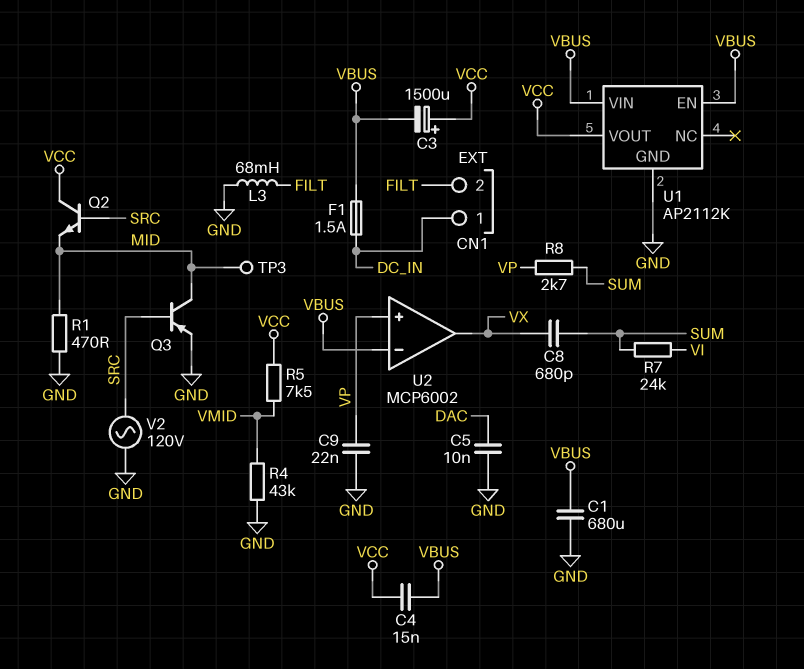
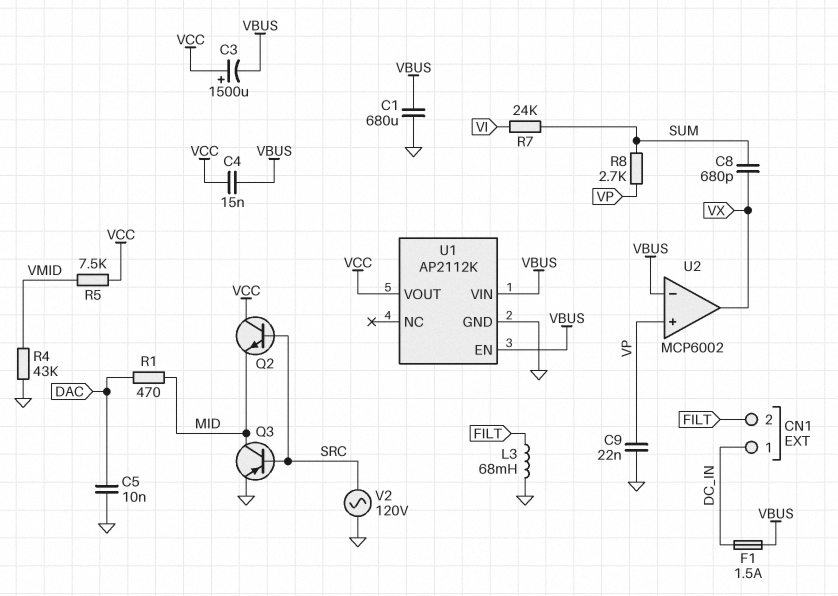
R1: 470 (GND, MID) -> 470 (DAC, MID)
TP3: test point (MID) -> none

